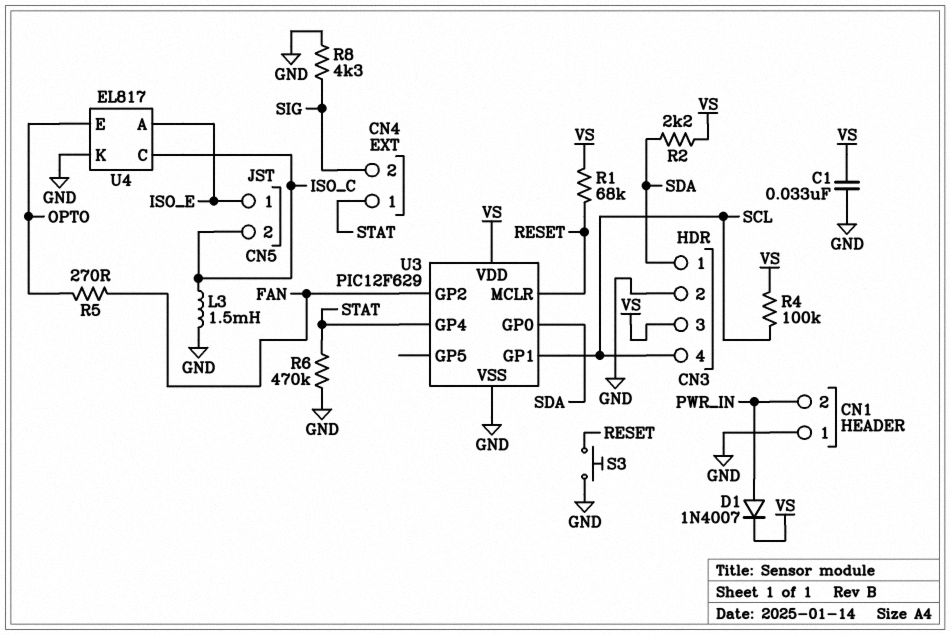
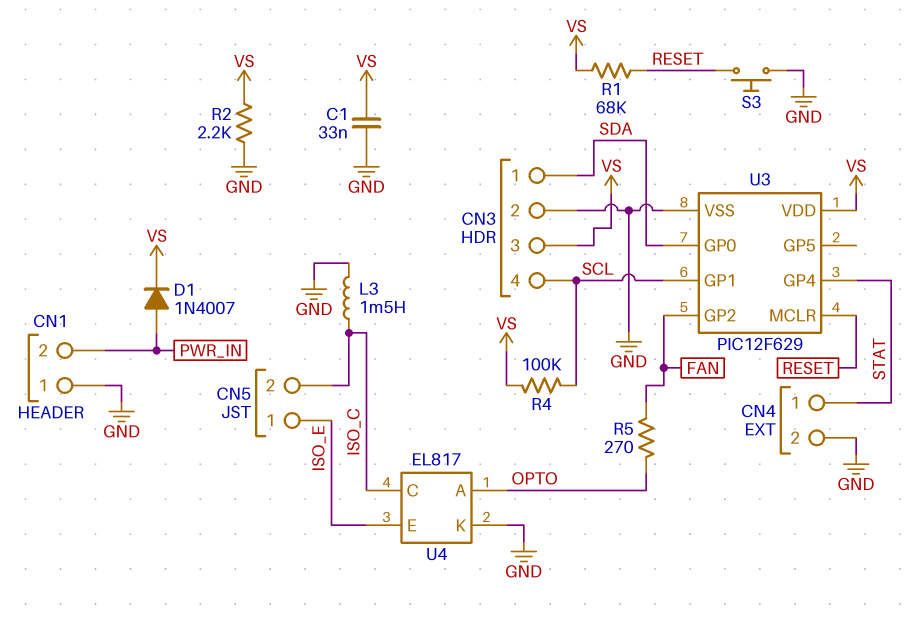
CN4 pin 2: SIG -> GND
R2: 2.2k (SDA, VS) -> 2.2k (GND, VS)
R6: 470k (GND, STAT) -> none
R8: 4.3k (GND, SIG) -> none
U4 pin A: ISO_E -> OPTO
U4 pin E: OPTO -> ISO_E

